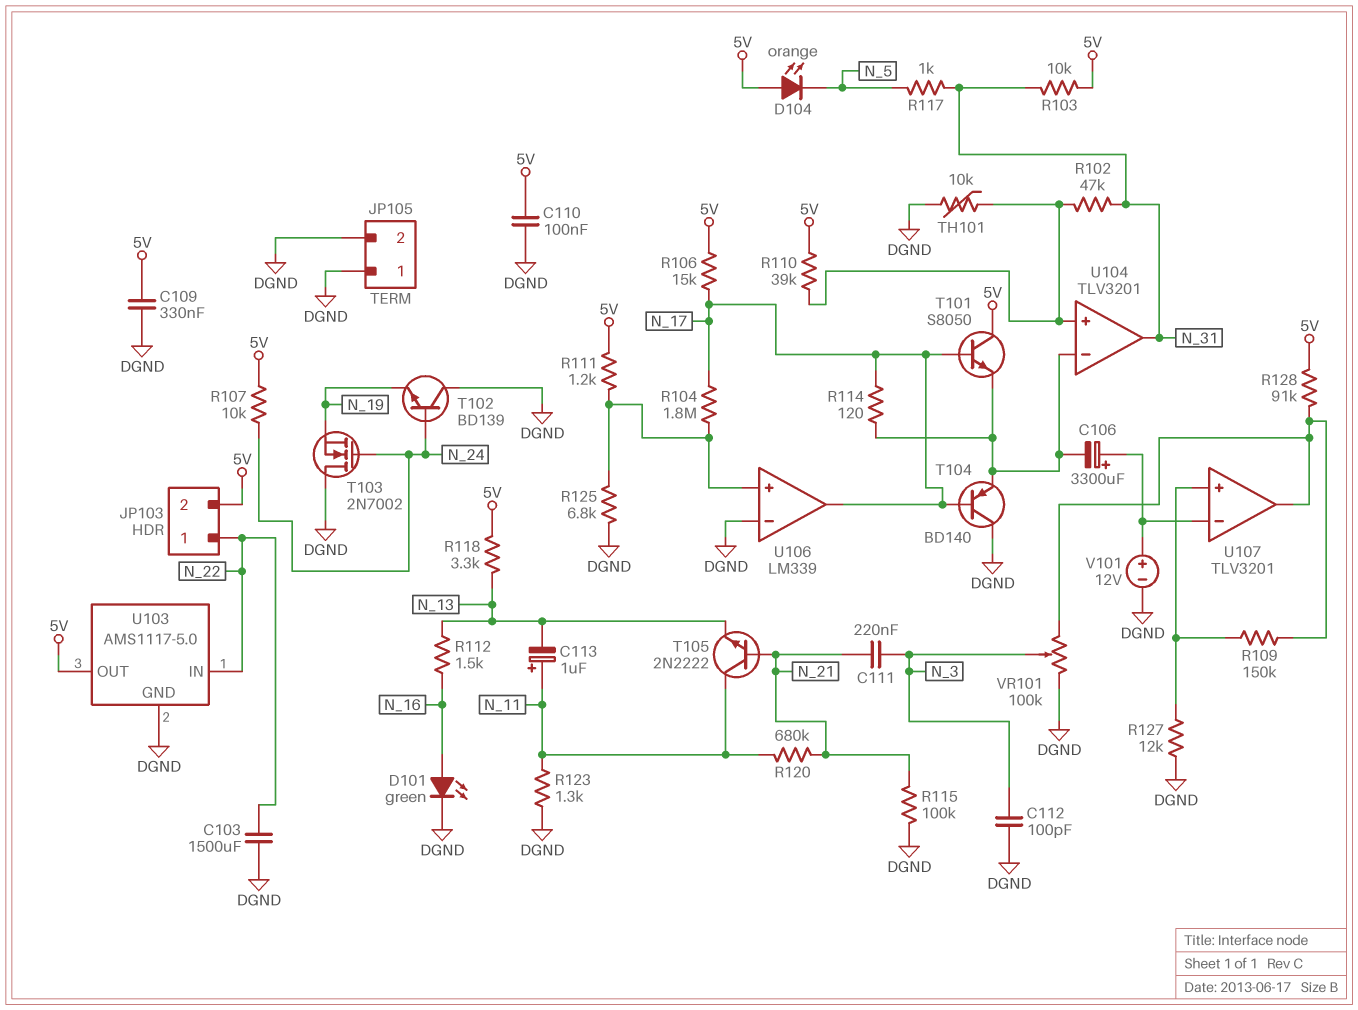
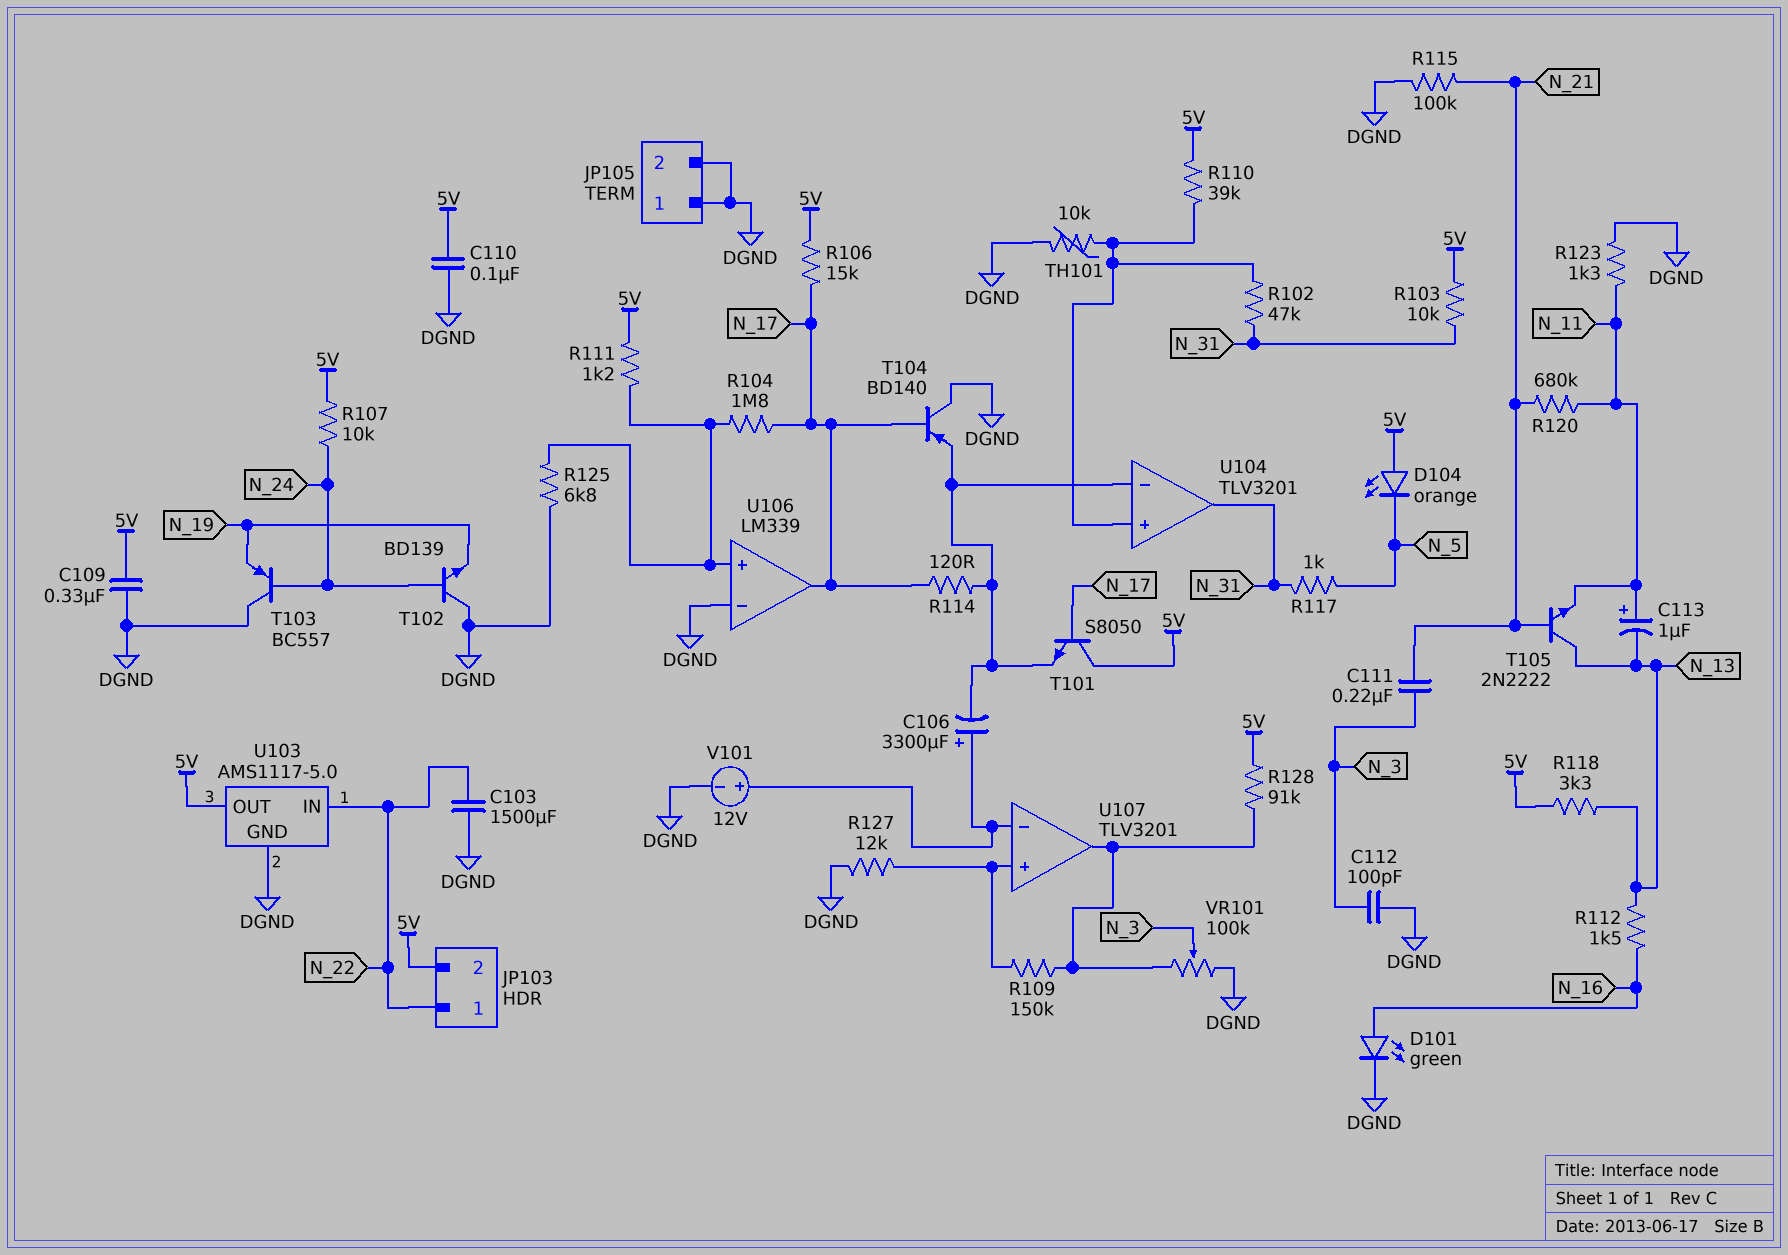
T103: NMOS 2N7002 (G N_24, D DGND, S N_19) -> PNP BC557 (B N_24, C DGND, E N_19)
T105: NPN 2N2222 (B N_21, C N_11, E N_13) -> NPN 2N2222 (B N_21, C N_13, E N_11)

